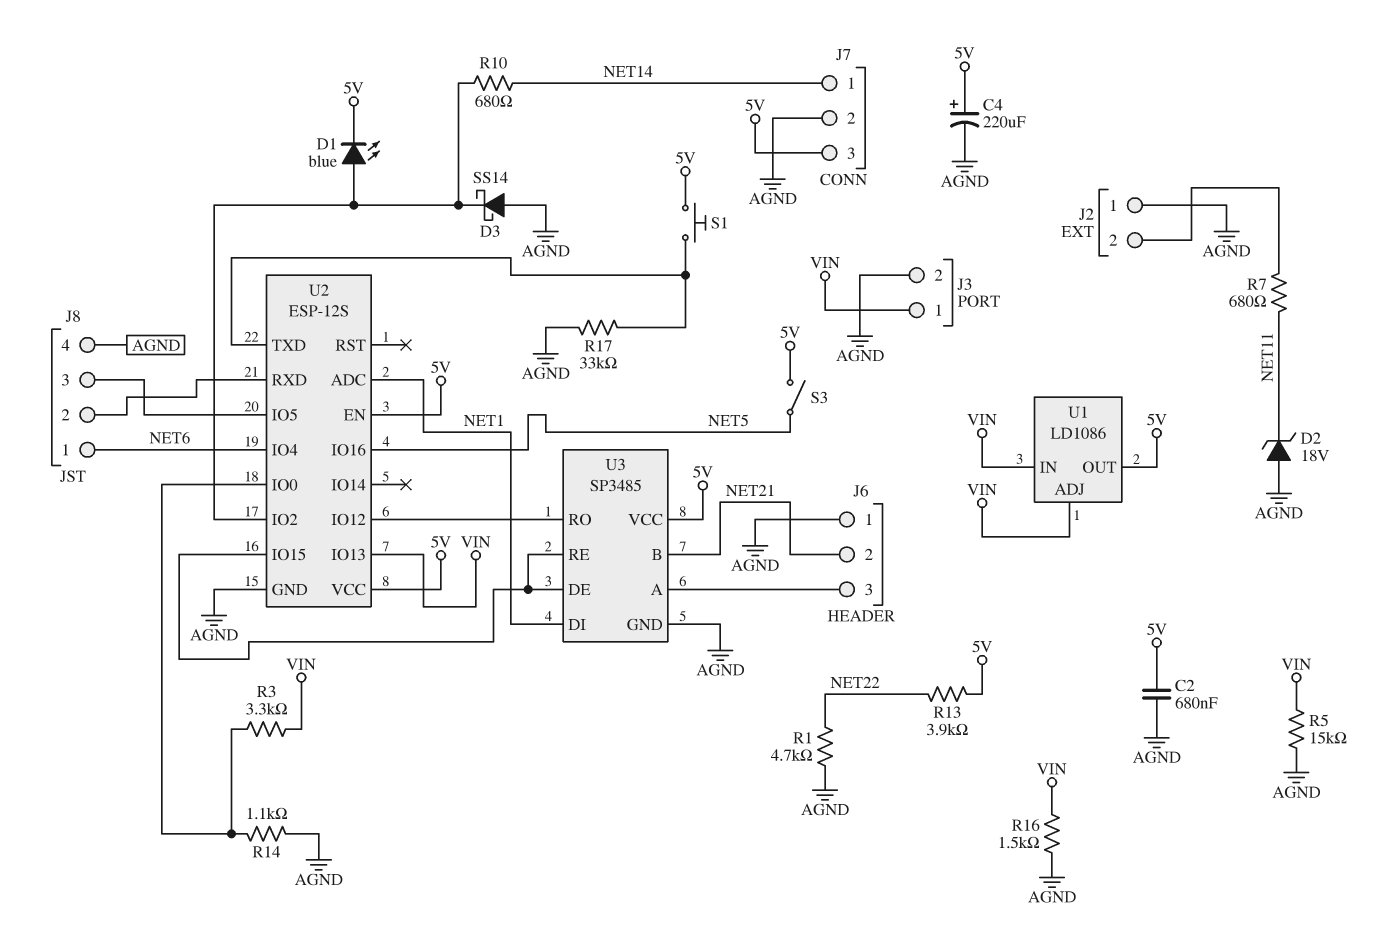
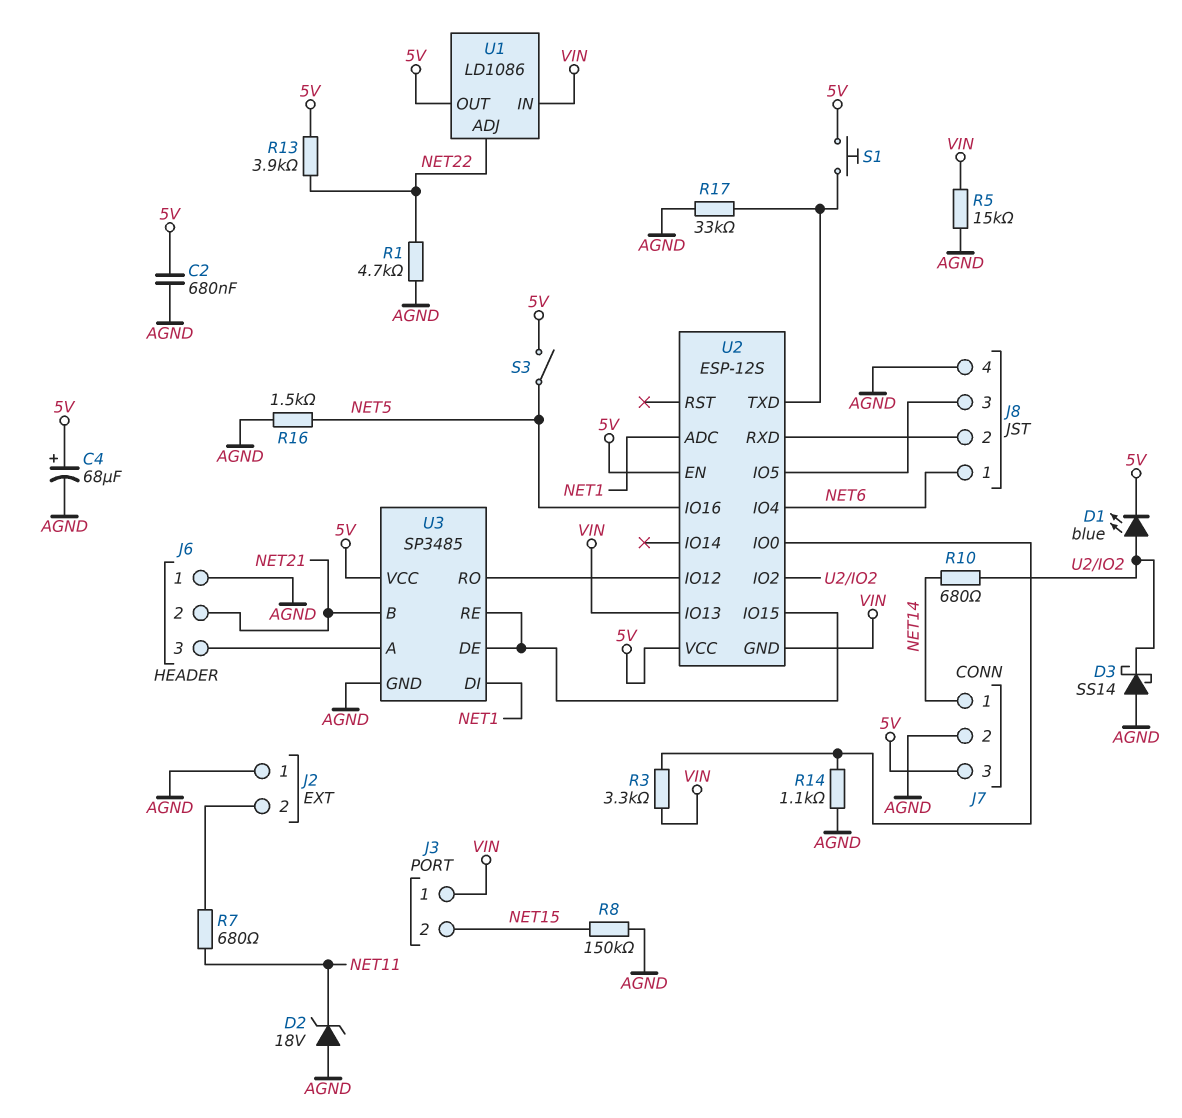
C4: 220uF (plus 5V, minus AGND) -> 68uF (plus 5V, minus AGND)
J3 pin 2: AGND -> NET15
R8: none -> 150k (AGND, NET15)
R16: 1.5k (AGND, VIN) -> 1.5k (AGND, NET5)
U1 pin ADJ: VIN -> NET22
U2 pin GND: AGND -> VIN

